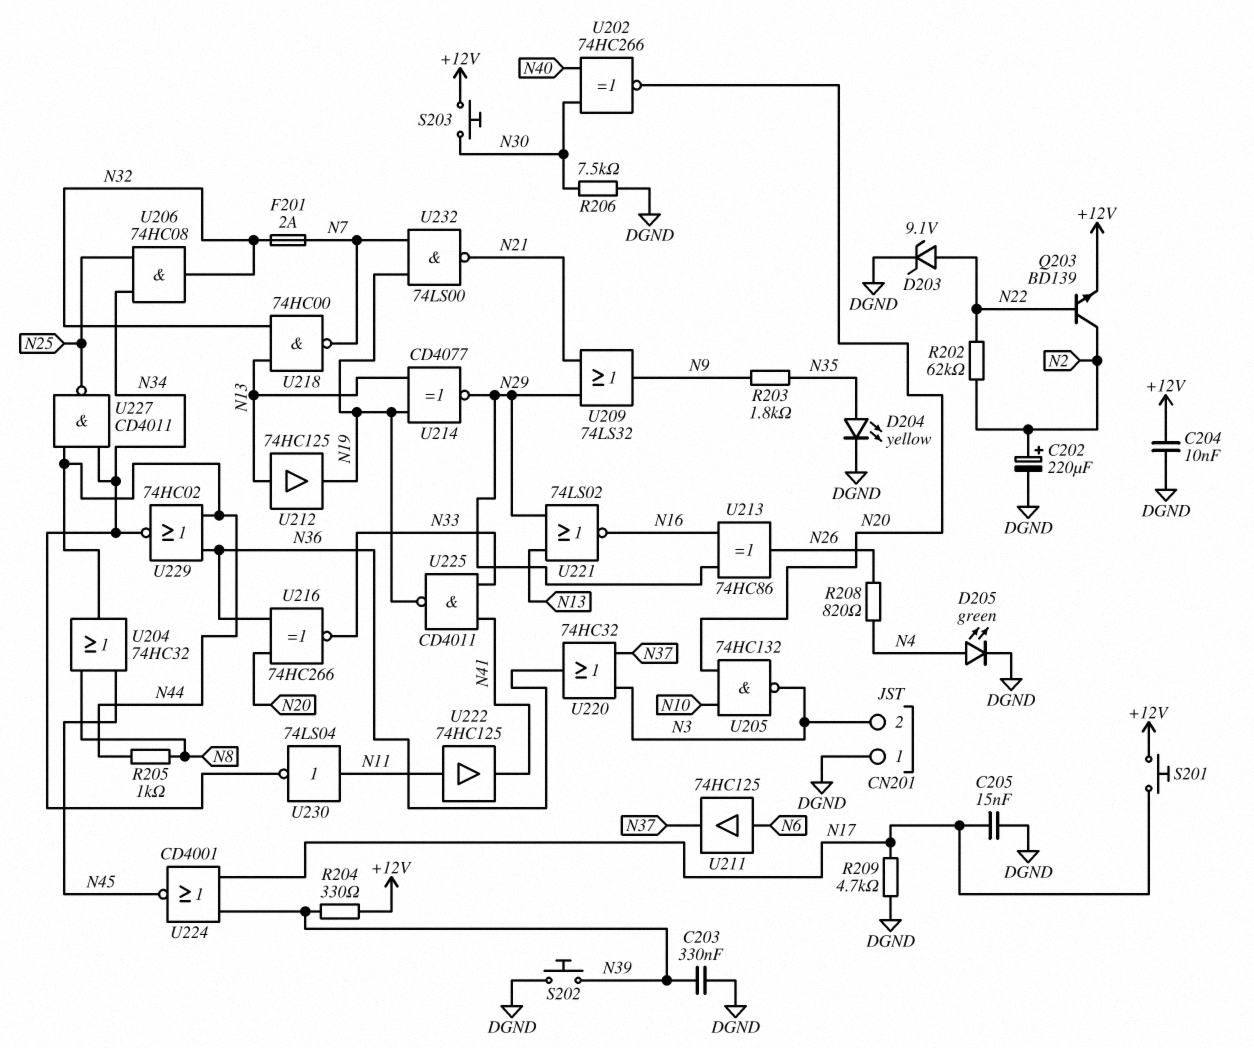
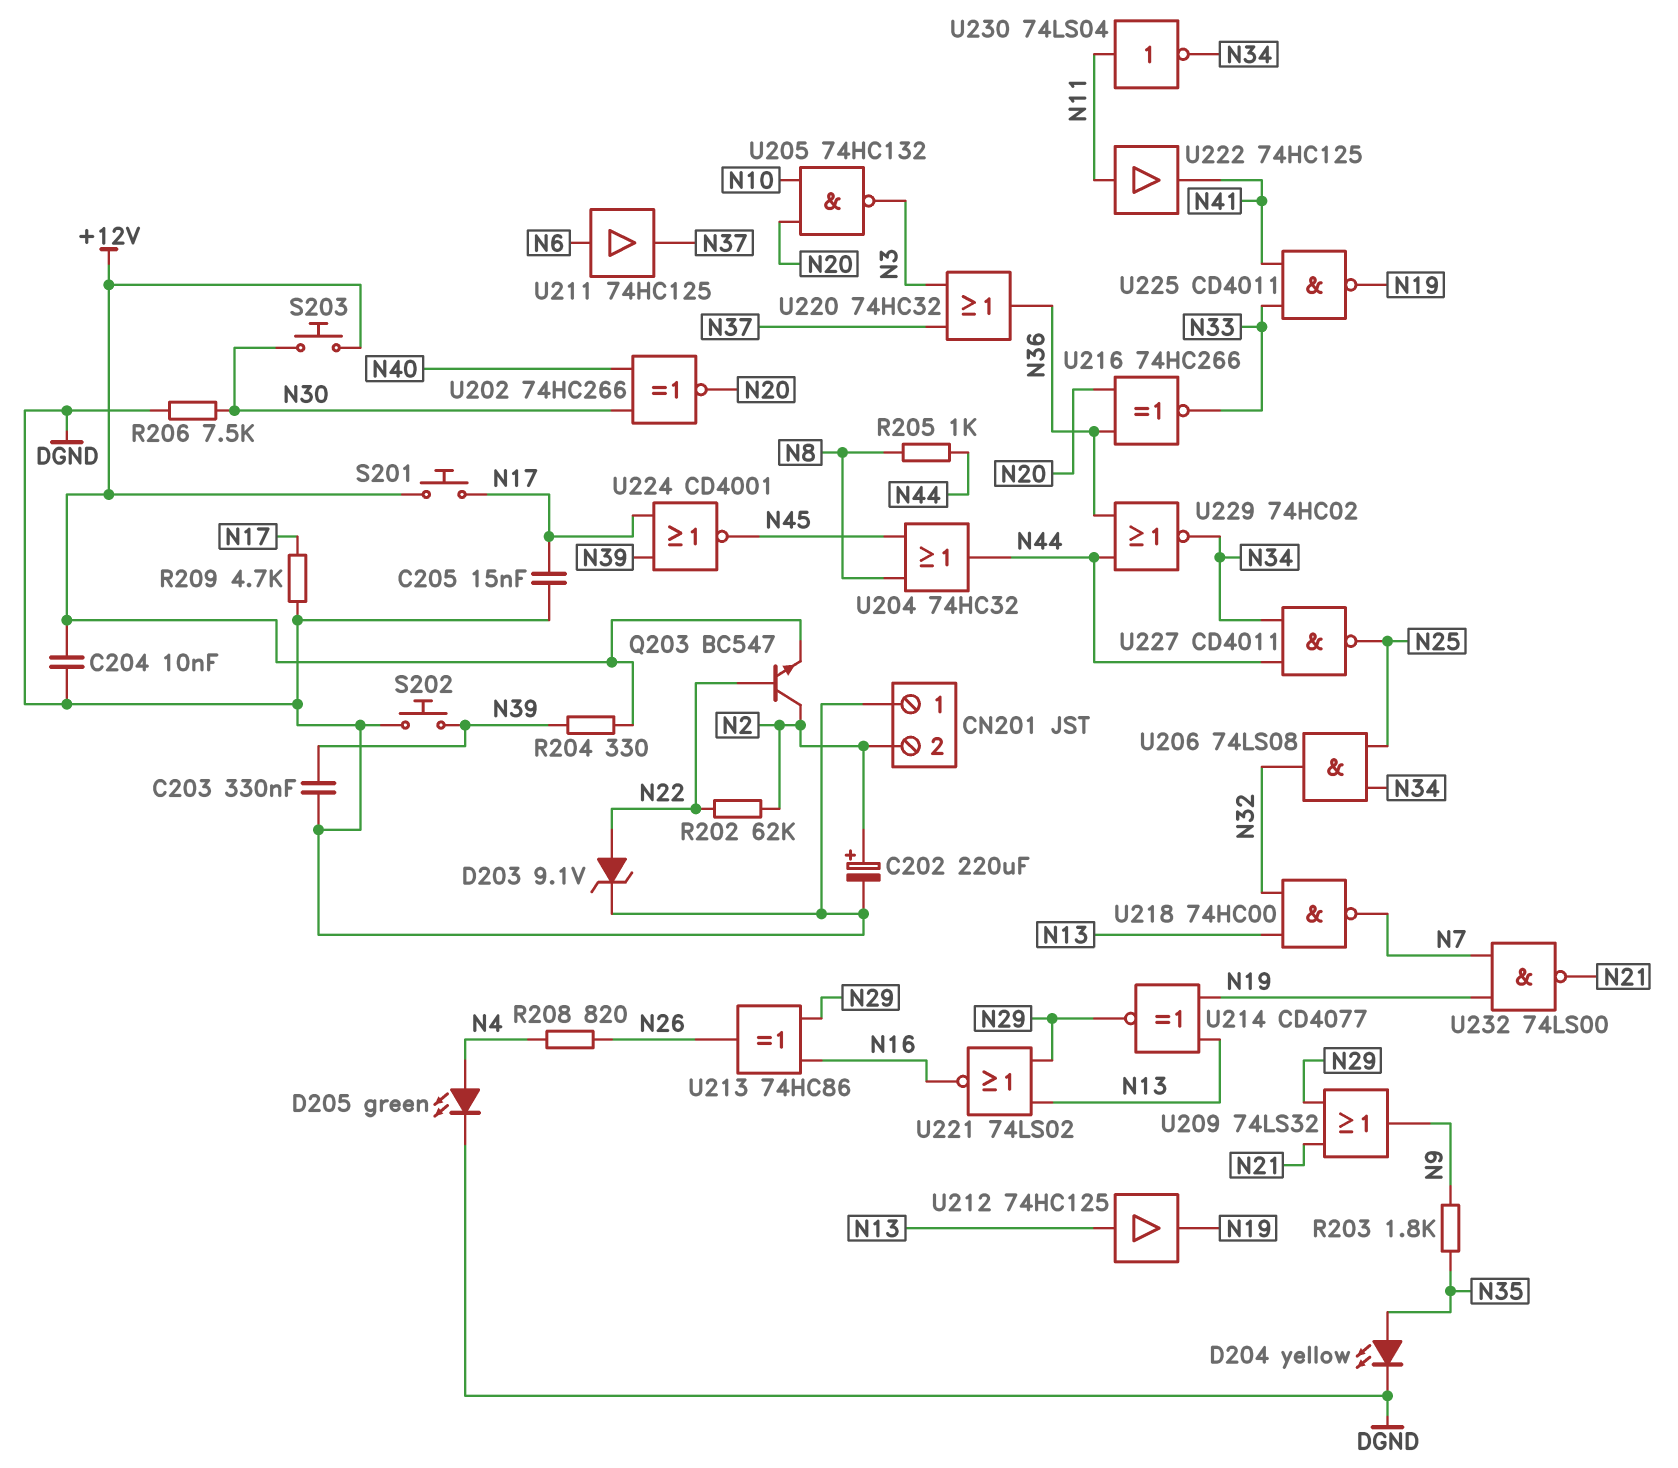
CN201 pin 2: N3 -> N2
F201: 2A (N7, N32) -> none
Q203: NPN BD139 (B N22, C N2, E +12V) -> NPN BC547 (B N22, C N2, E +12V)
U206: AND 74HC08 (in N25, in N34, out N32) -> AND 74LS08 (in N25, in N34, out N32)

